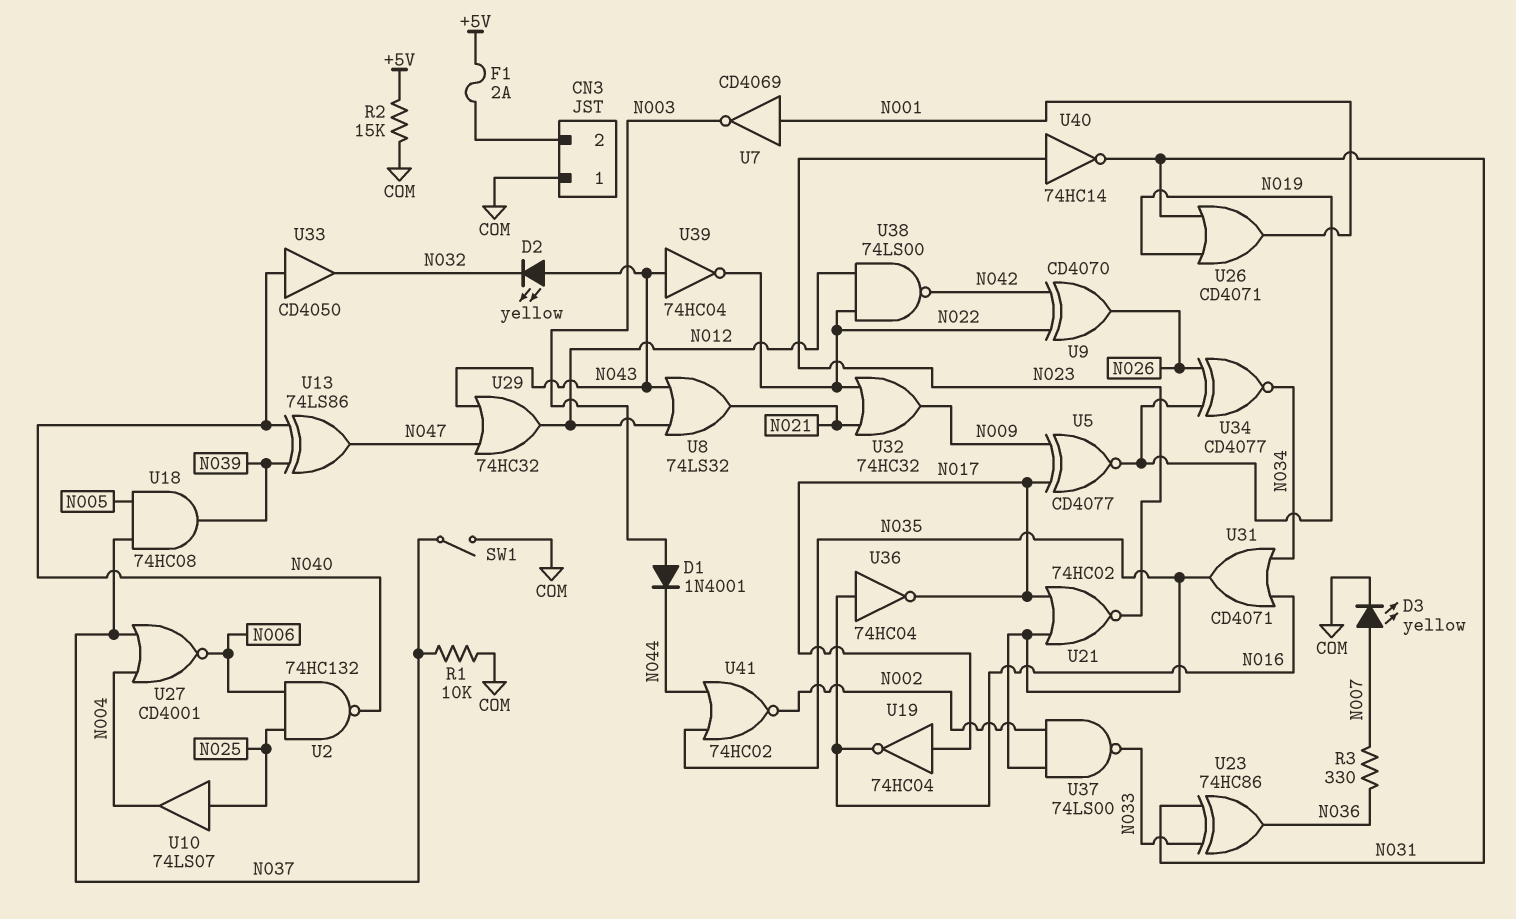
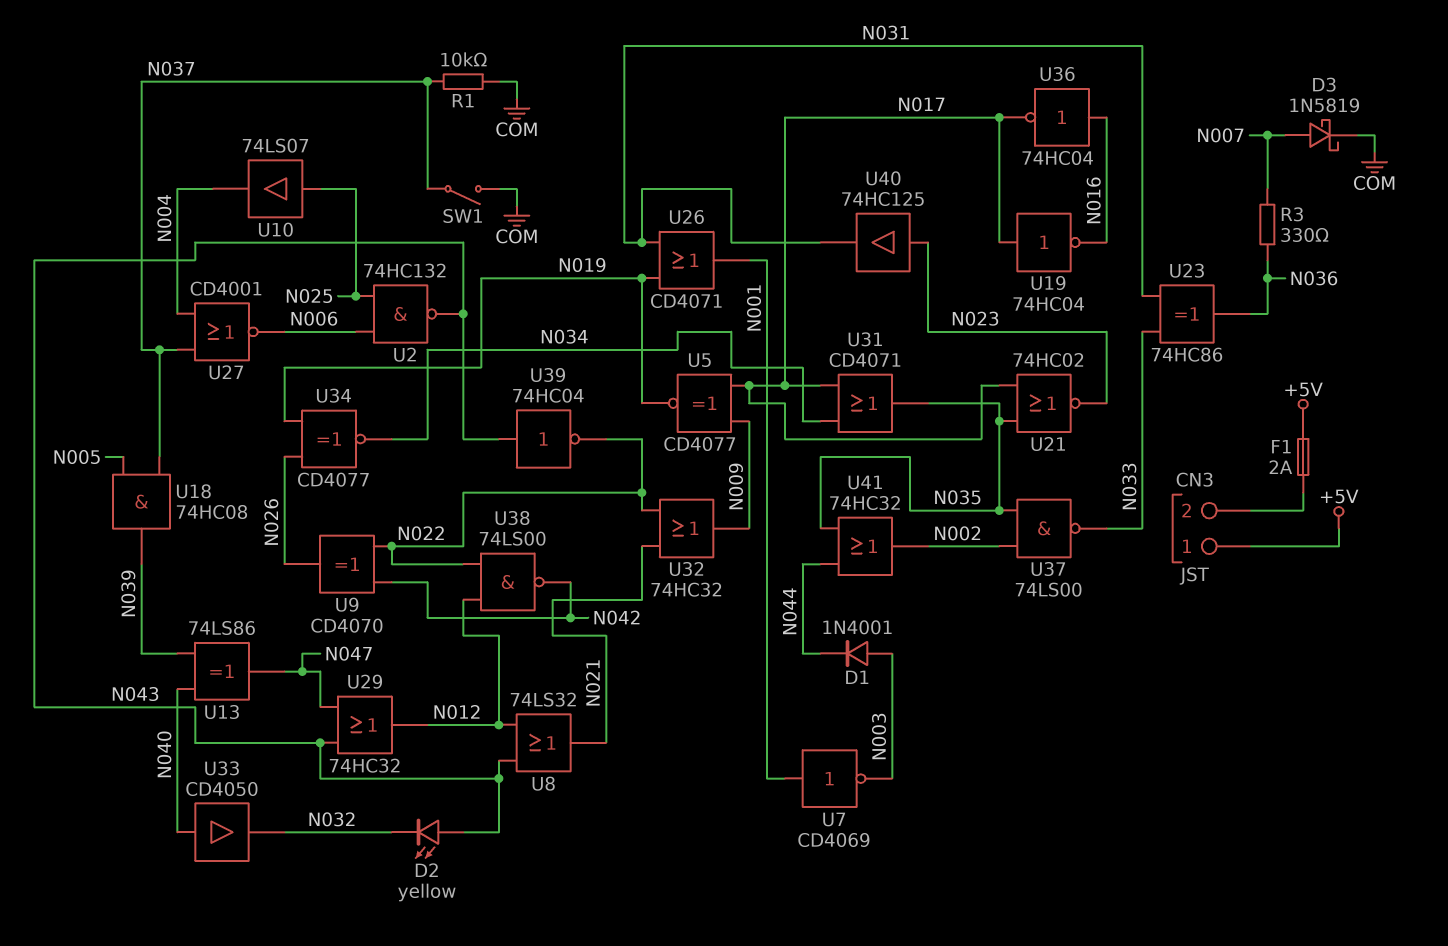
CN3 pin 1: COM -> +5V
D3: LED yellow (A N007, K COM) -> schottky 1N5819 (A N007, K COM)
R2: 15k (+5V, COM) -> none
U2: NAND 74HC132 (in N006, in N025, out N040) -> NAND 74HC132 (in N006, in N025, out N043)
U31: OR CD4071 (in N016, in N034, out N035) -> OR CD4071 (in N017, in N034, out N035)
U40: NOT 74HC14 (in N023, out N031) -> buffer 74HC125 (in N023, out N031)
U41: NOR 74HC02 (in N035, in N044, out N002) -> OR 74HC32 (in N035, in N044, out N002)

